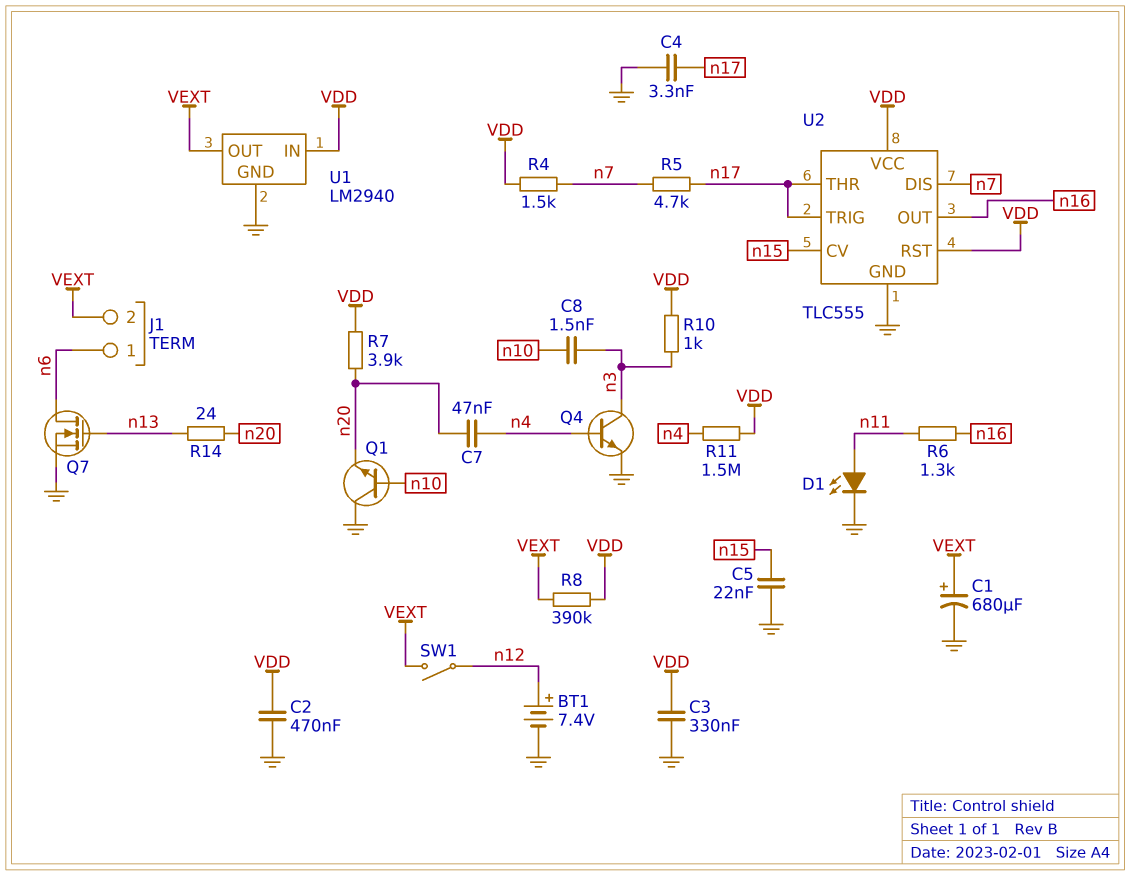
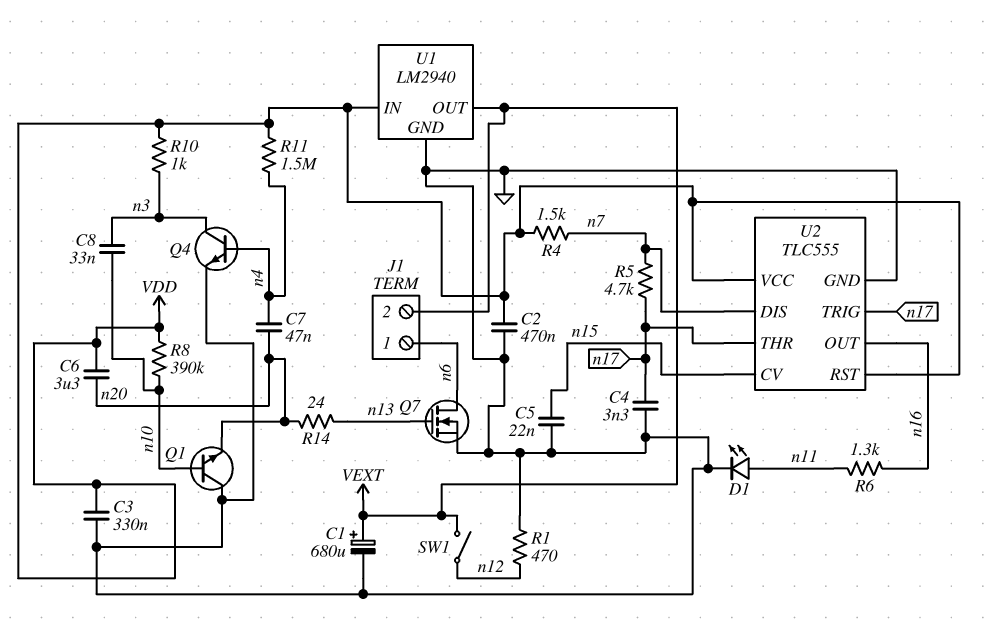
BT1: 7.4V (plus n12, minus GND) -> none
C6: none -> 3.3uF (VDD, n20)
C8: 1.5nF (n3, n10) -> 33nF (n3, n10)
R1: none -> 470 (GND, n12)
R7: 3.9k (VDD, n20) -> none
R8: 390k (VDD, VEXT) -> 390k (VDD, n10)

